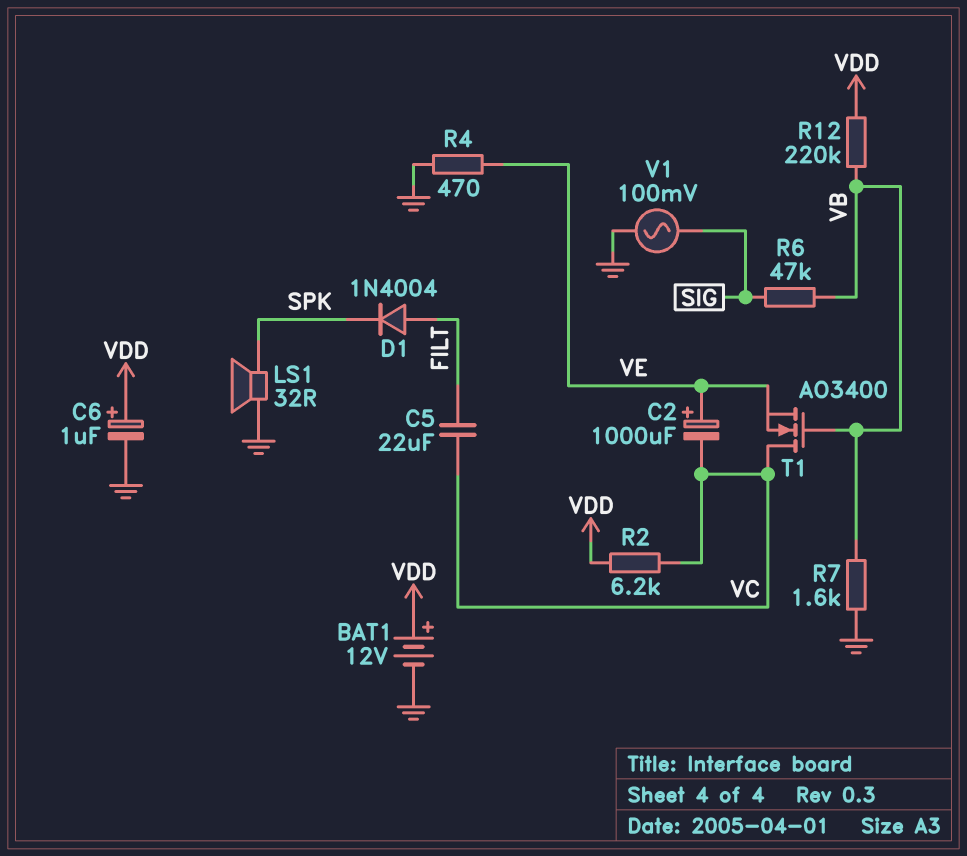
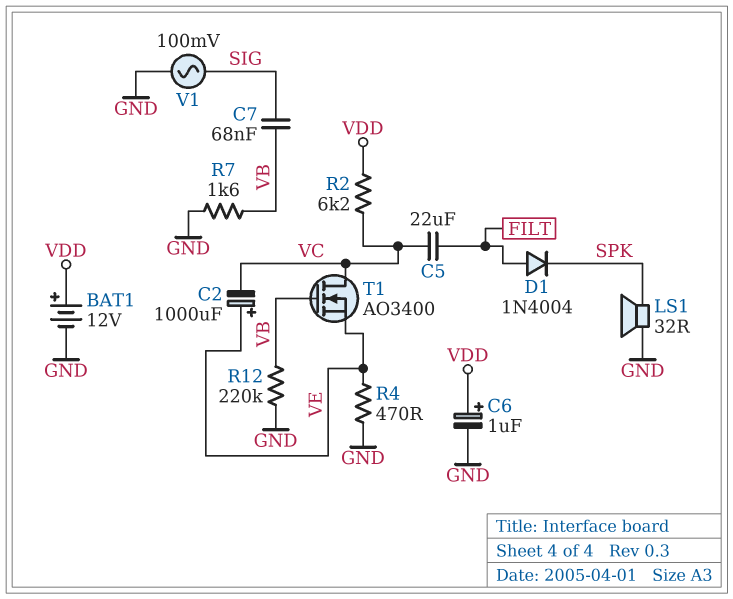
C7: none -> 68nF (SIG, VB)
R6: 47k (SIG, VB) -> none
R12: 220k (VB, VDD) -> 220k (GND, VB)

